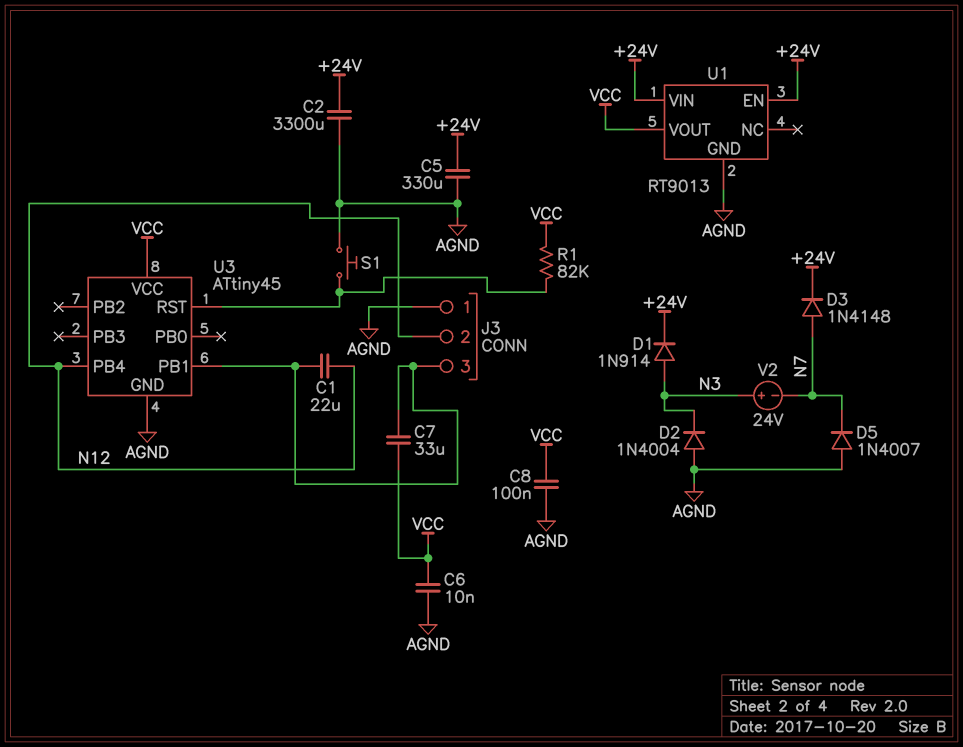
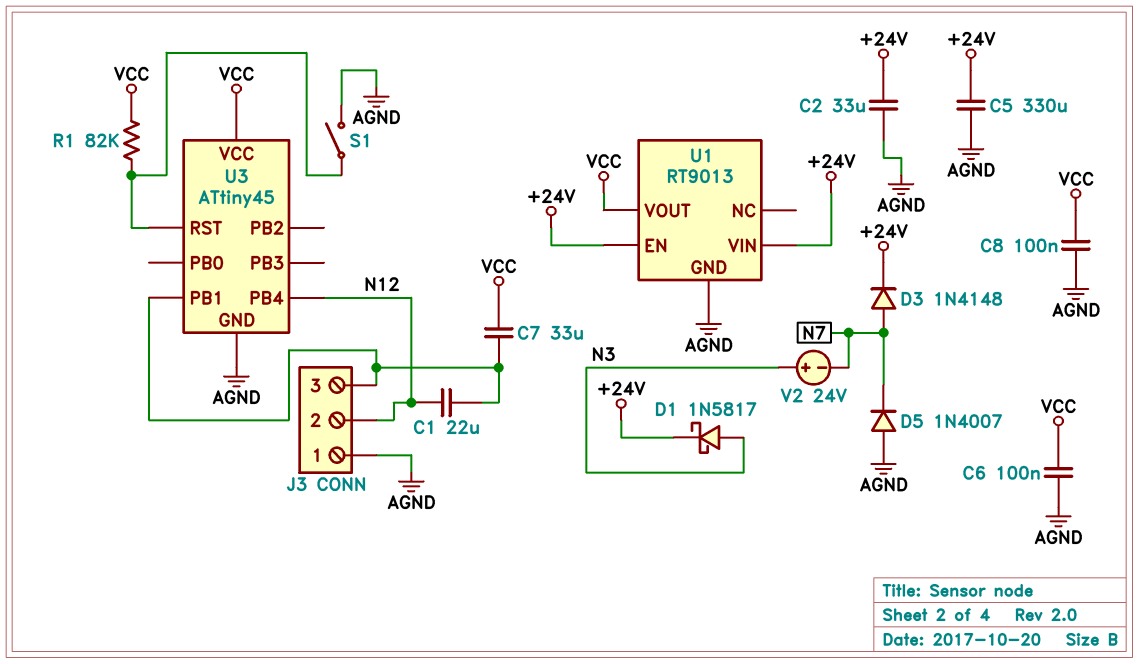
C2: 3300uF (+24V, AGND) -> 33uF (+24V, AGND)
C6: 10nF (AGND, VCC) -> 100nF (AGND, VCC)
D1: diode 1N914 (A N3, K +24V) -> schottky 1N5817 (A N3, K +24V)
D2: diode 1N4004 (A AGND, K N3) -> none
S1: button (AGND, U3/RST) -> switch (AGND, U3/RST)

